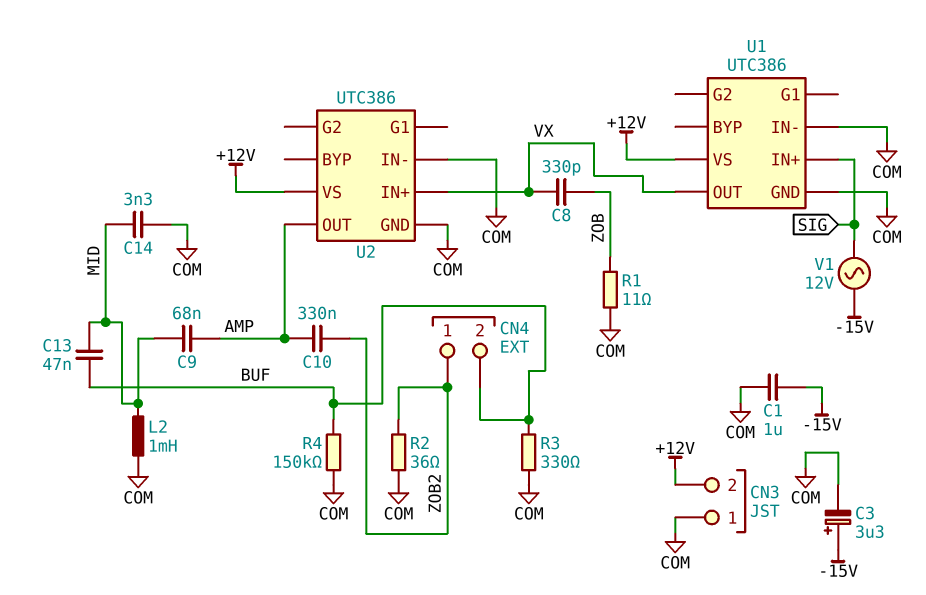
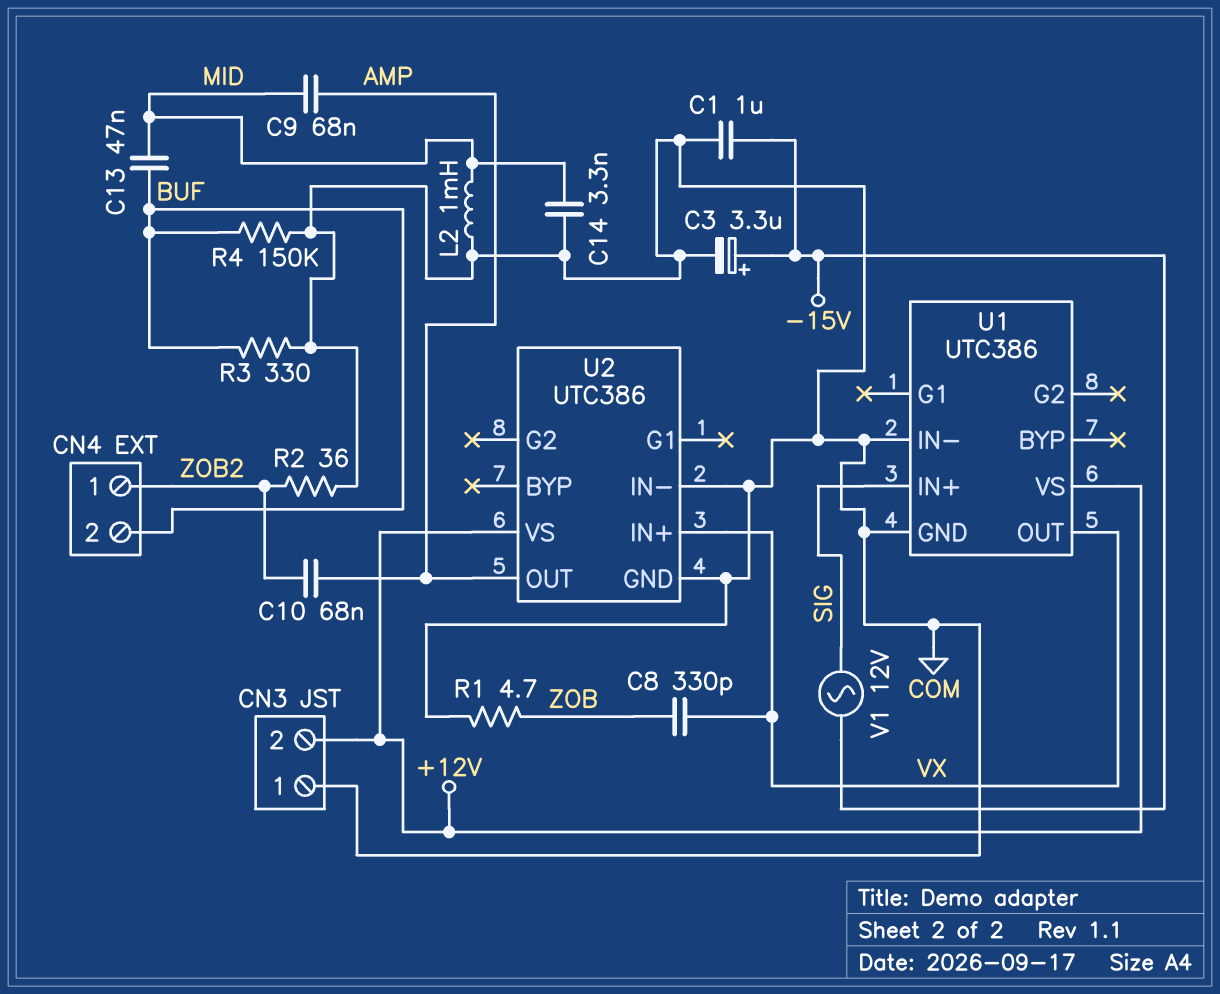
C10: 330nF (AMP, ZOB2) -> 68nF (AMP, ZOB2)
R1: 11 (COM, ZOB) -> 4.7 (COM, ZOB)

